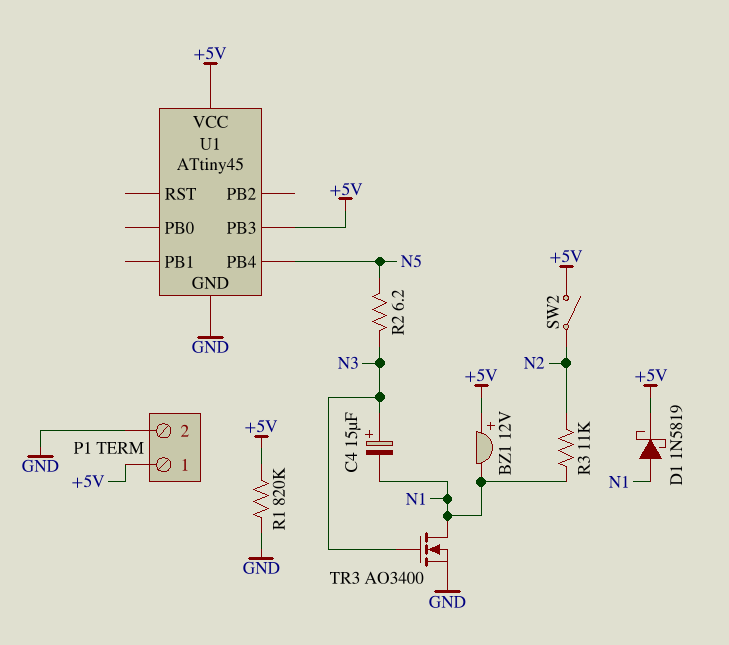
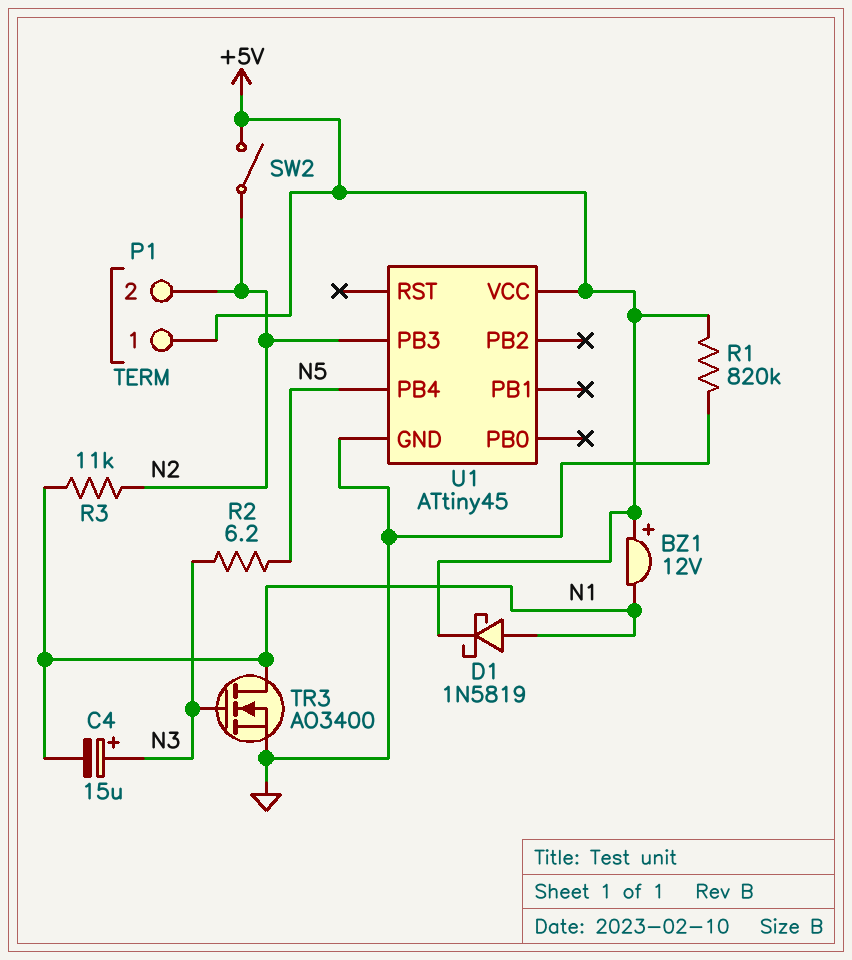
P1 pin 2: GND -> N2
U1 pin PB3: +5V -> N2

